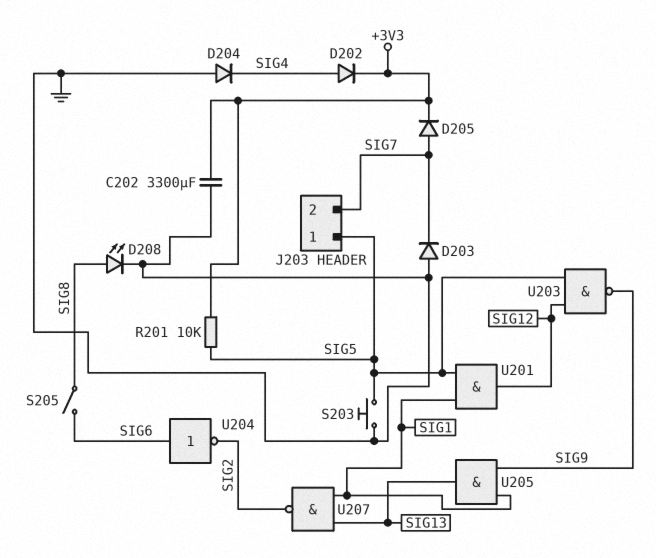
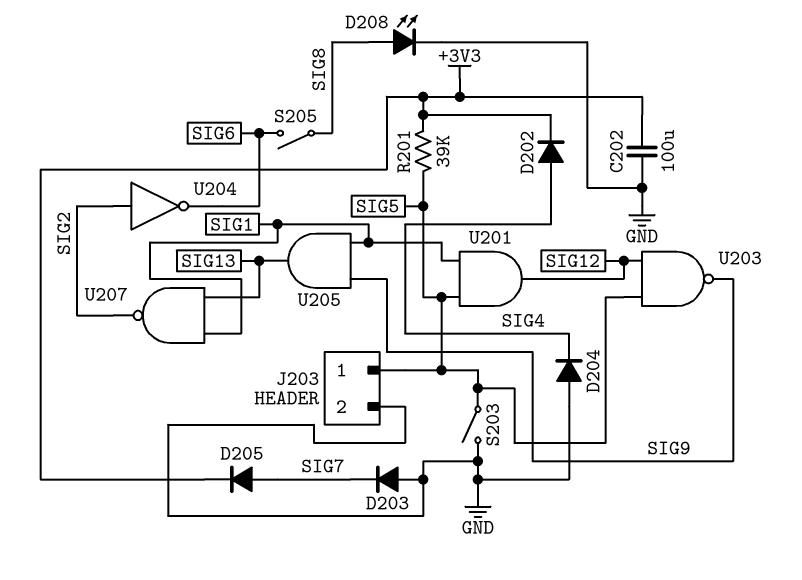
C202: 3300uF (+3V3, GND) -> 100uF (+3V3, GND)
J203 pin 2: SIG7 -> GND
R201: 10k (+3V3, SIG5) -> 39k (+3V3, SIG5)
S203: button (GND, SIG5) -> switch (GND, SIG5)
U204: NOT (in SIG6, out SIG2) -> NOT (in SIG2, out SIG6)

